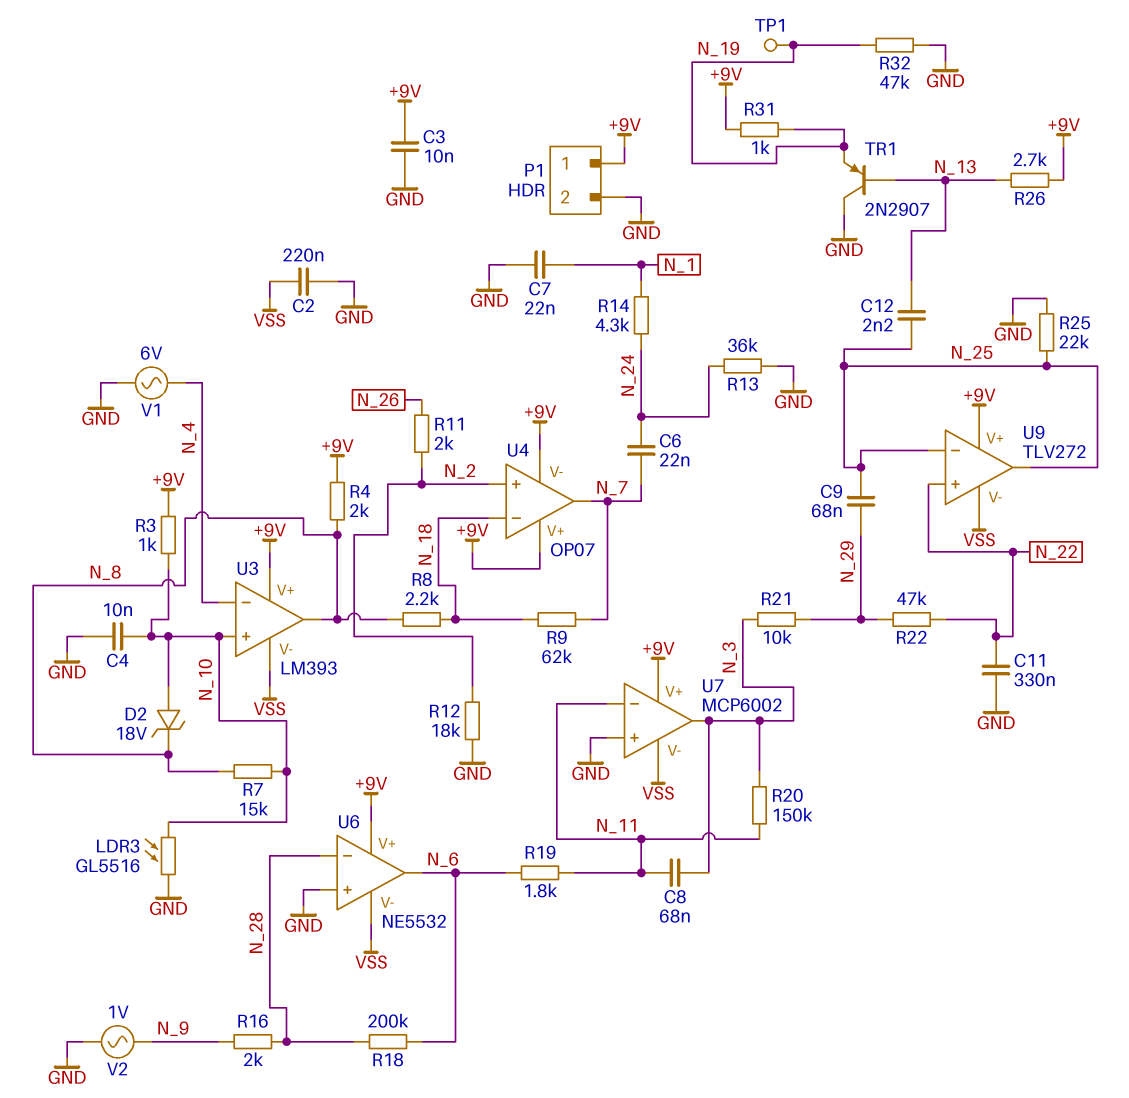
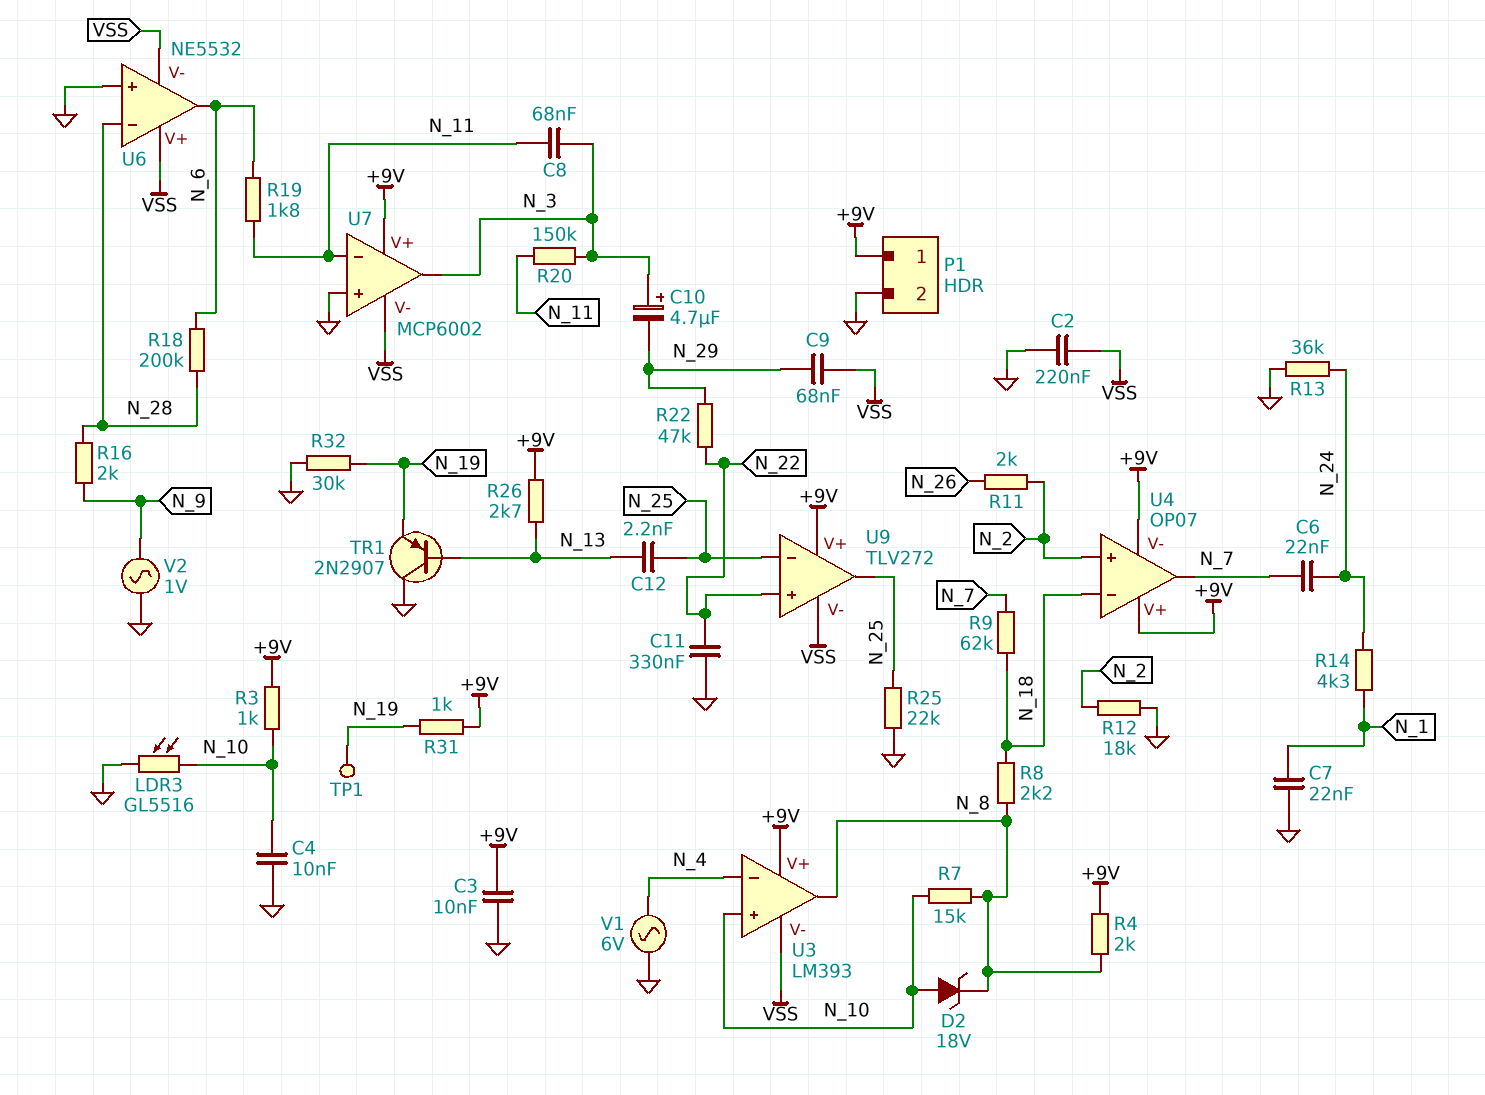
C9: 68nF (N_25, N_29) -> 68nF (N_29, VSS)
C10: none -> 4.7uF (plus N_3, minus N_29)
R21: 10k (N_3, N_29) -> none
R32: 47k (GND, N_19) -> 30k (GND, N_19)
U6 pin V+: +9V -> VSS

